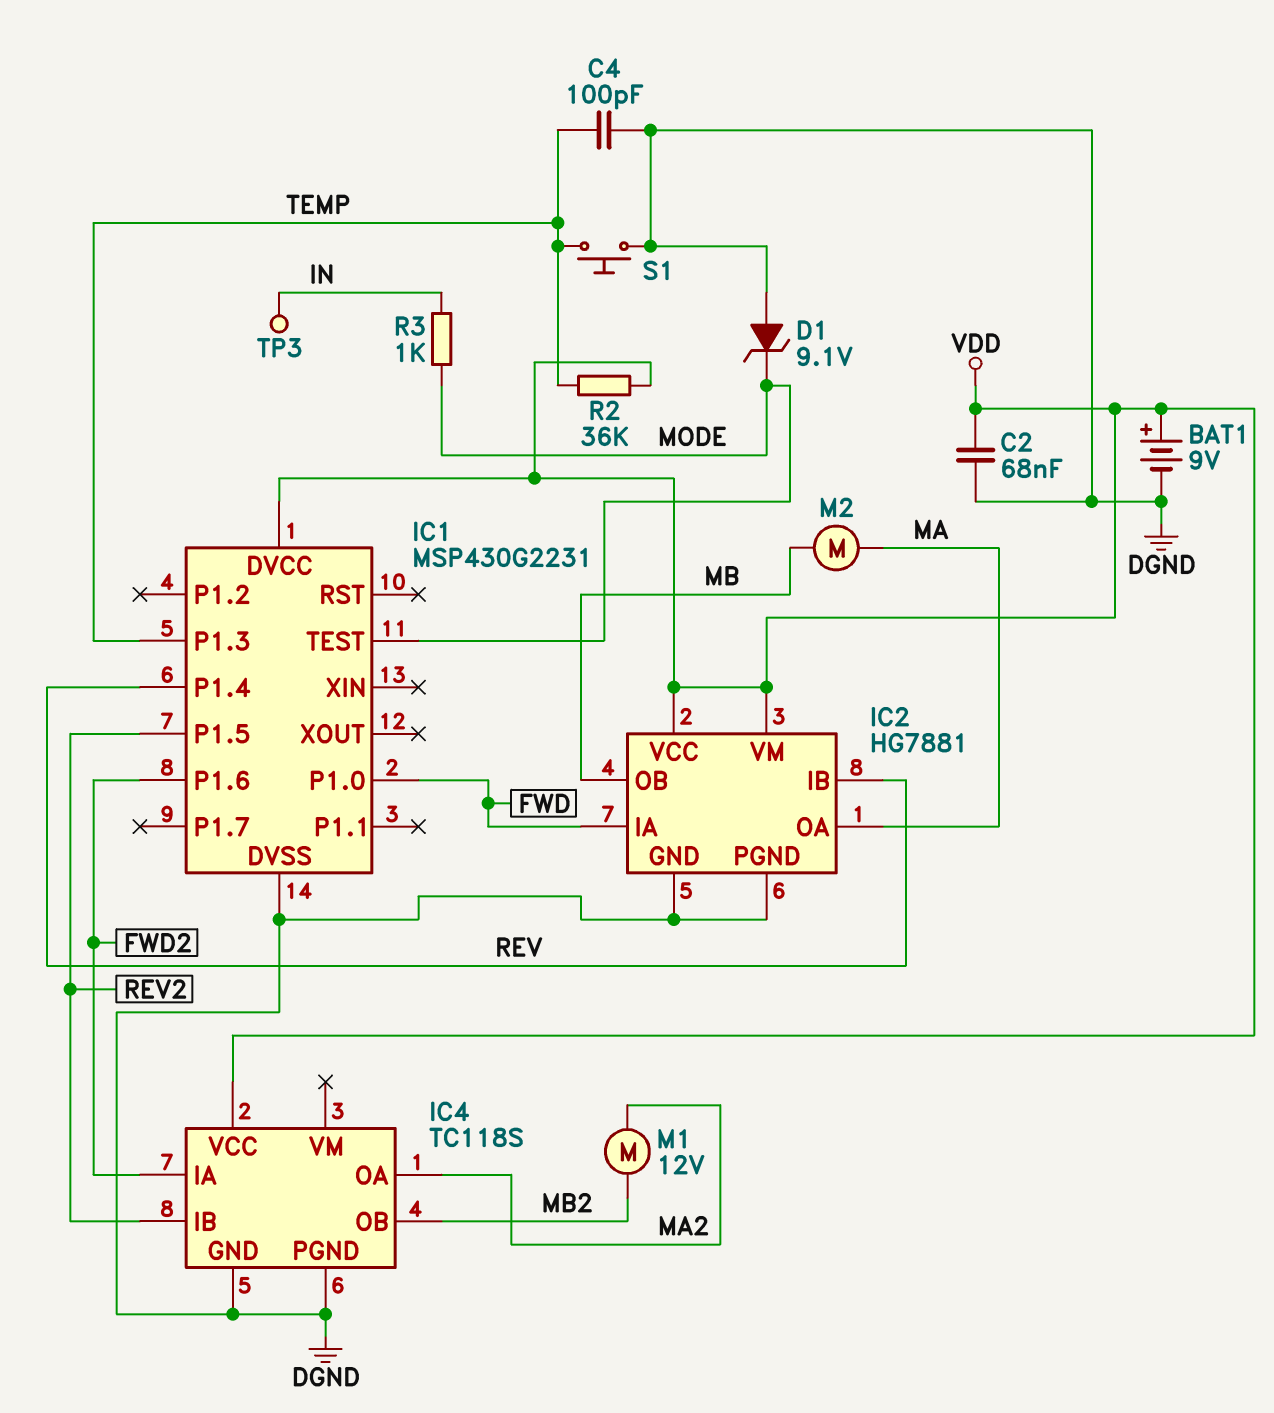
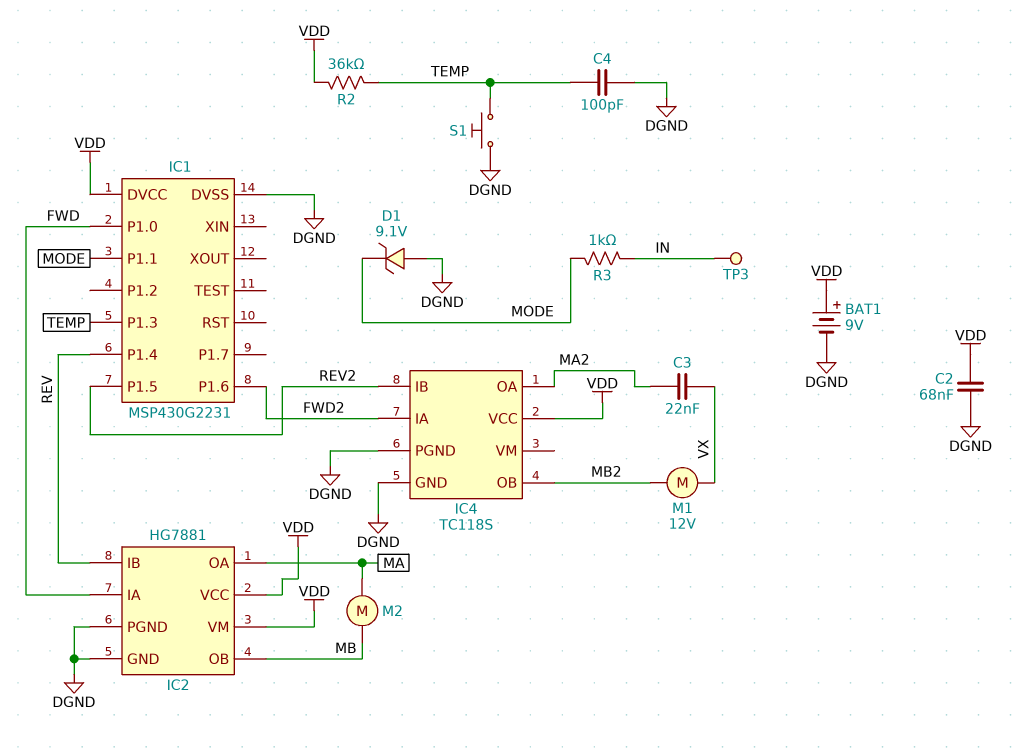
C3: none -> 22nF (MA2, VX)
IC1 pin P1.1: none -> MODE
IC1 pin TEST: MODE -> none
M1: motor 12V (MA2, MB2) -> motor 12V (MB2, VX)

